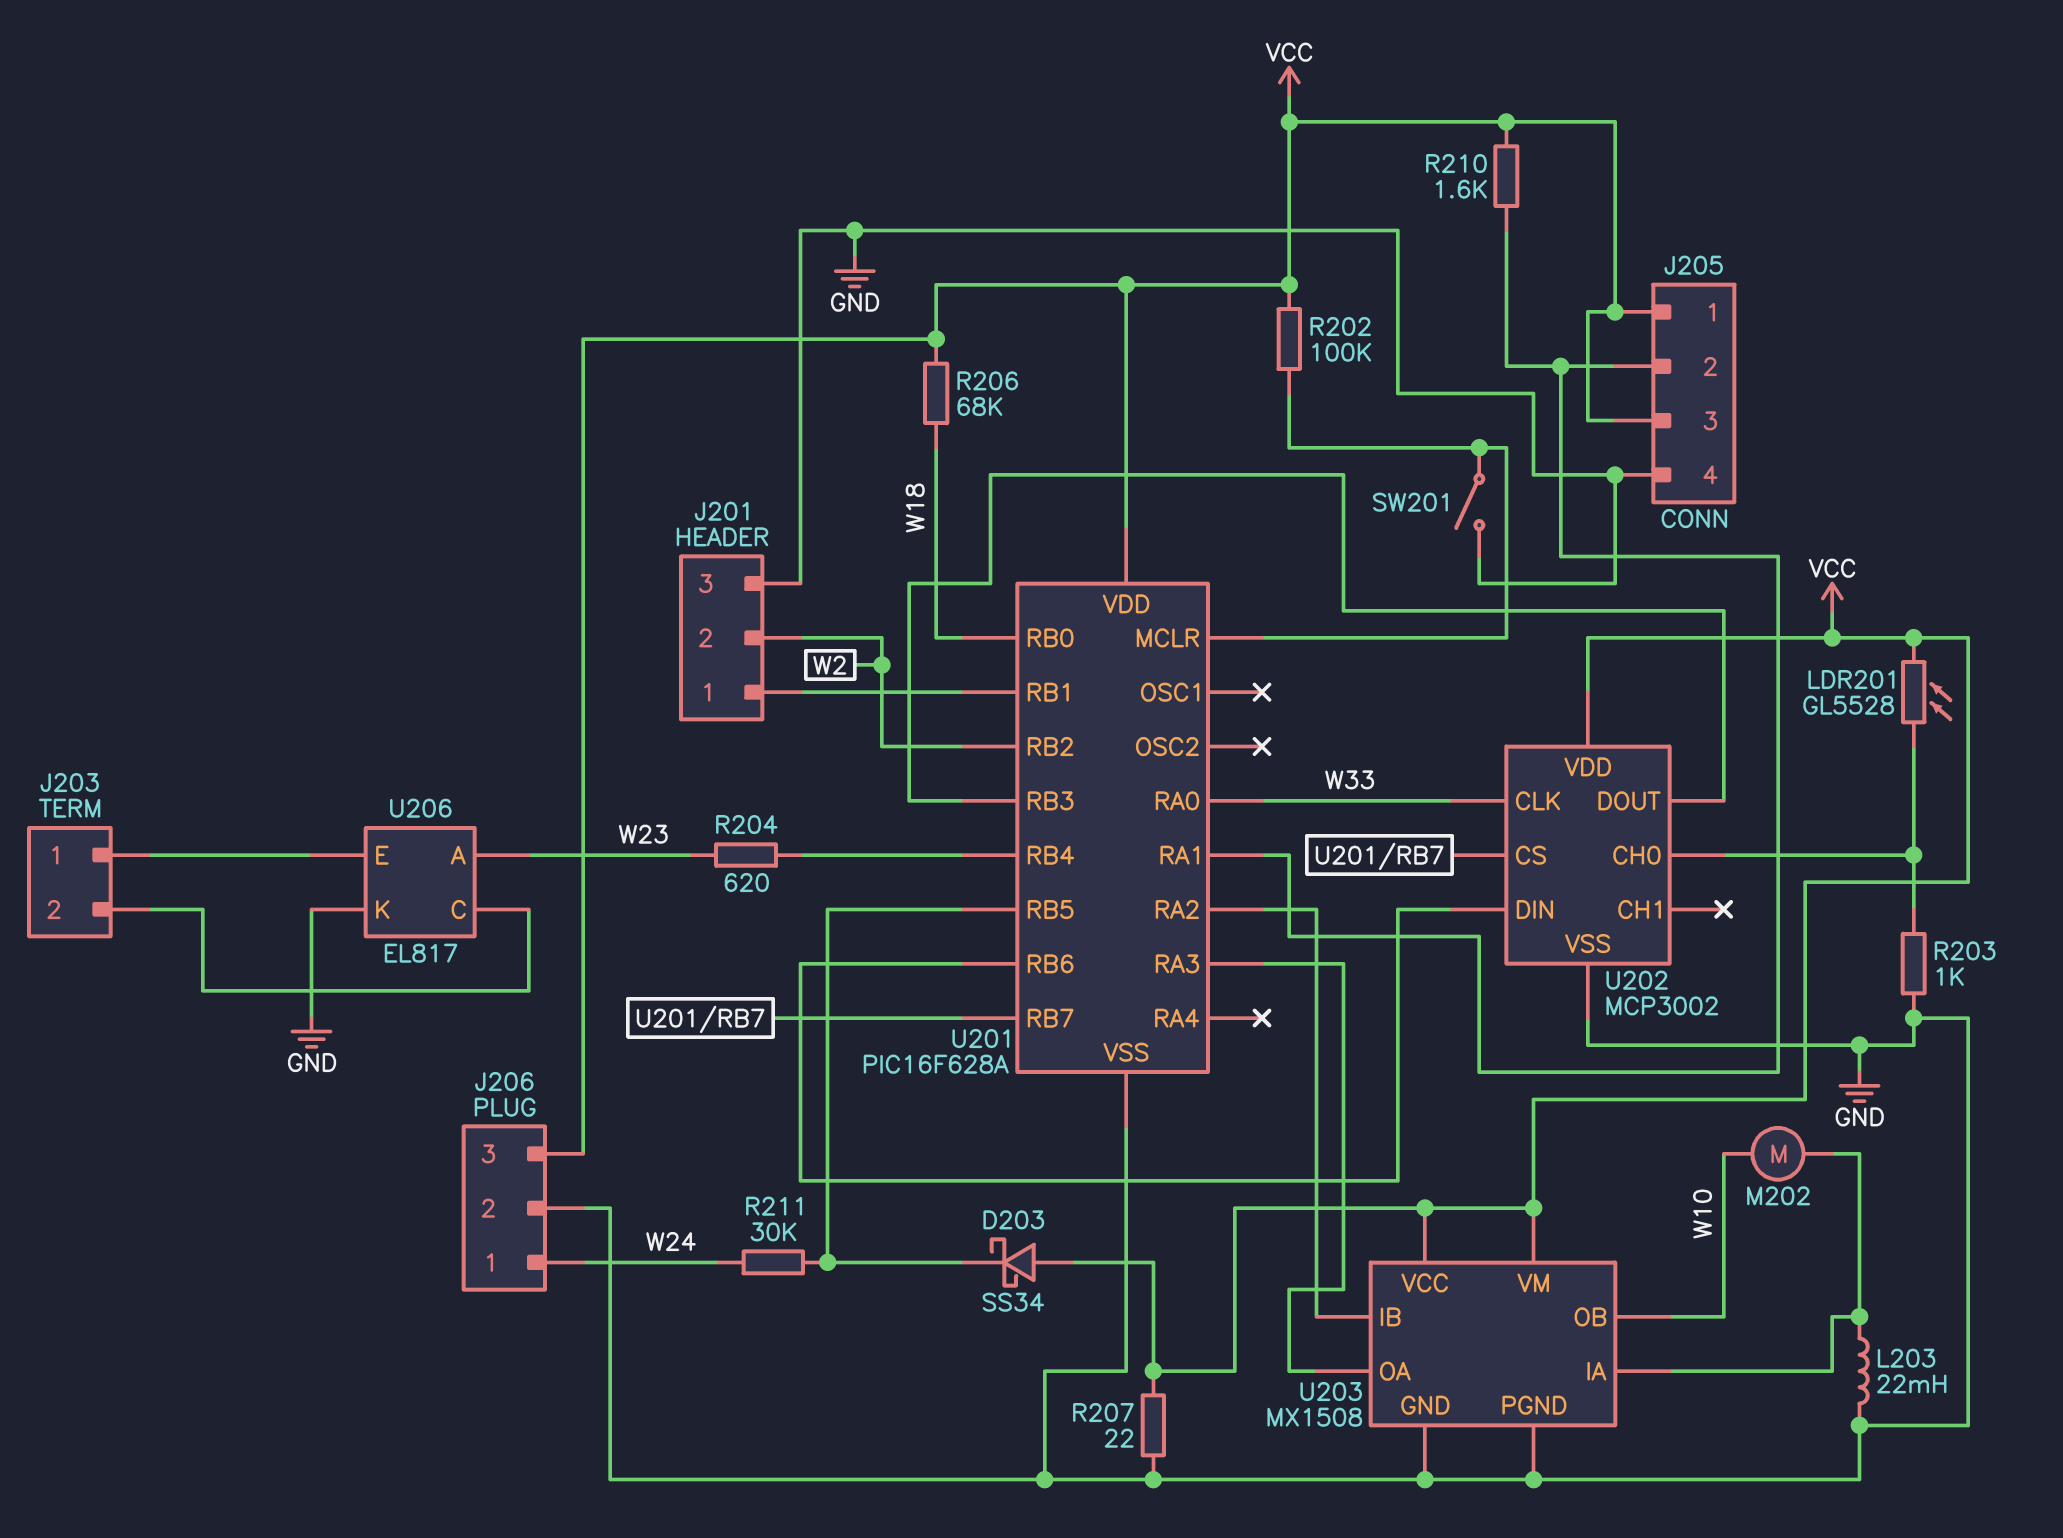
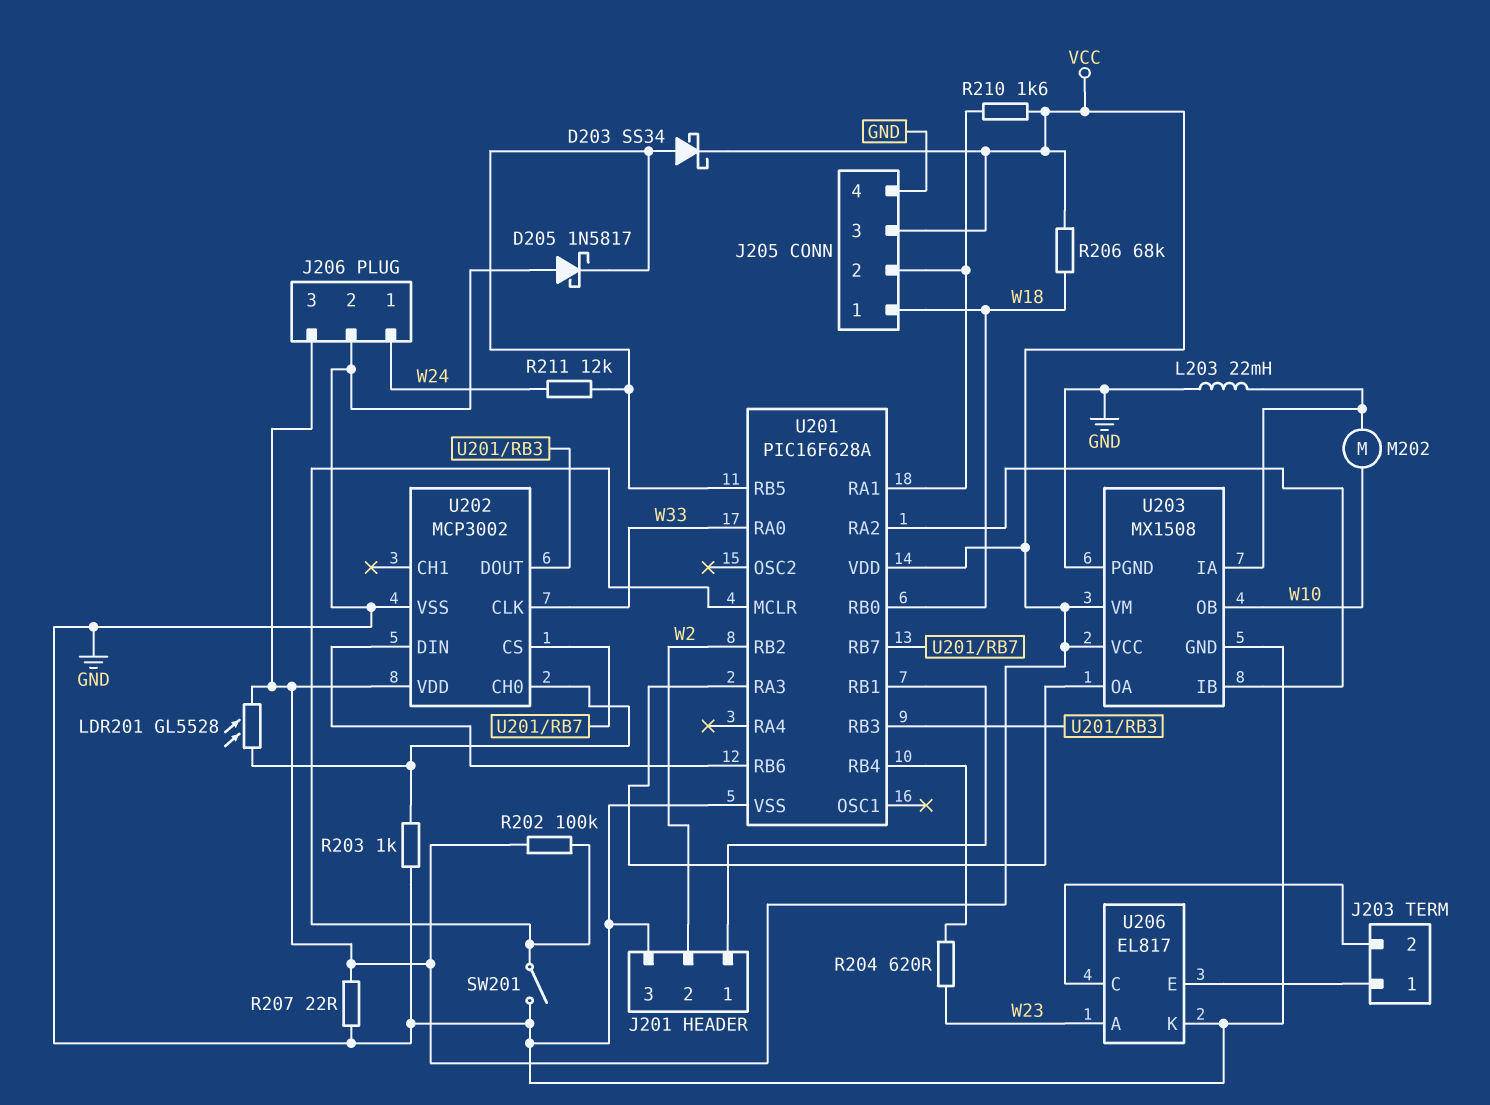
D203: schottky SS34 (A VCC, K U201/RB5) -> schottky SS34 (A U201/RB5, K VCC)
D205: none -> schottky 1N5817 (A GND, K U201/RB5)
J205 pin 1: VCC -> W18
R211: 30k (U201/RB5, W24) -> 12k (U201/RB5, W24)

